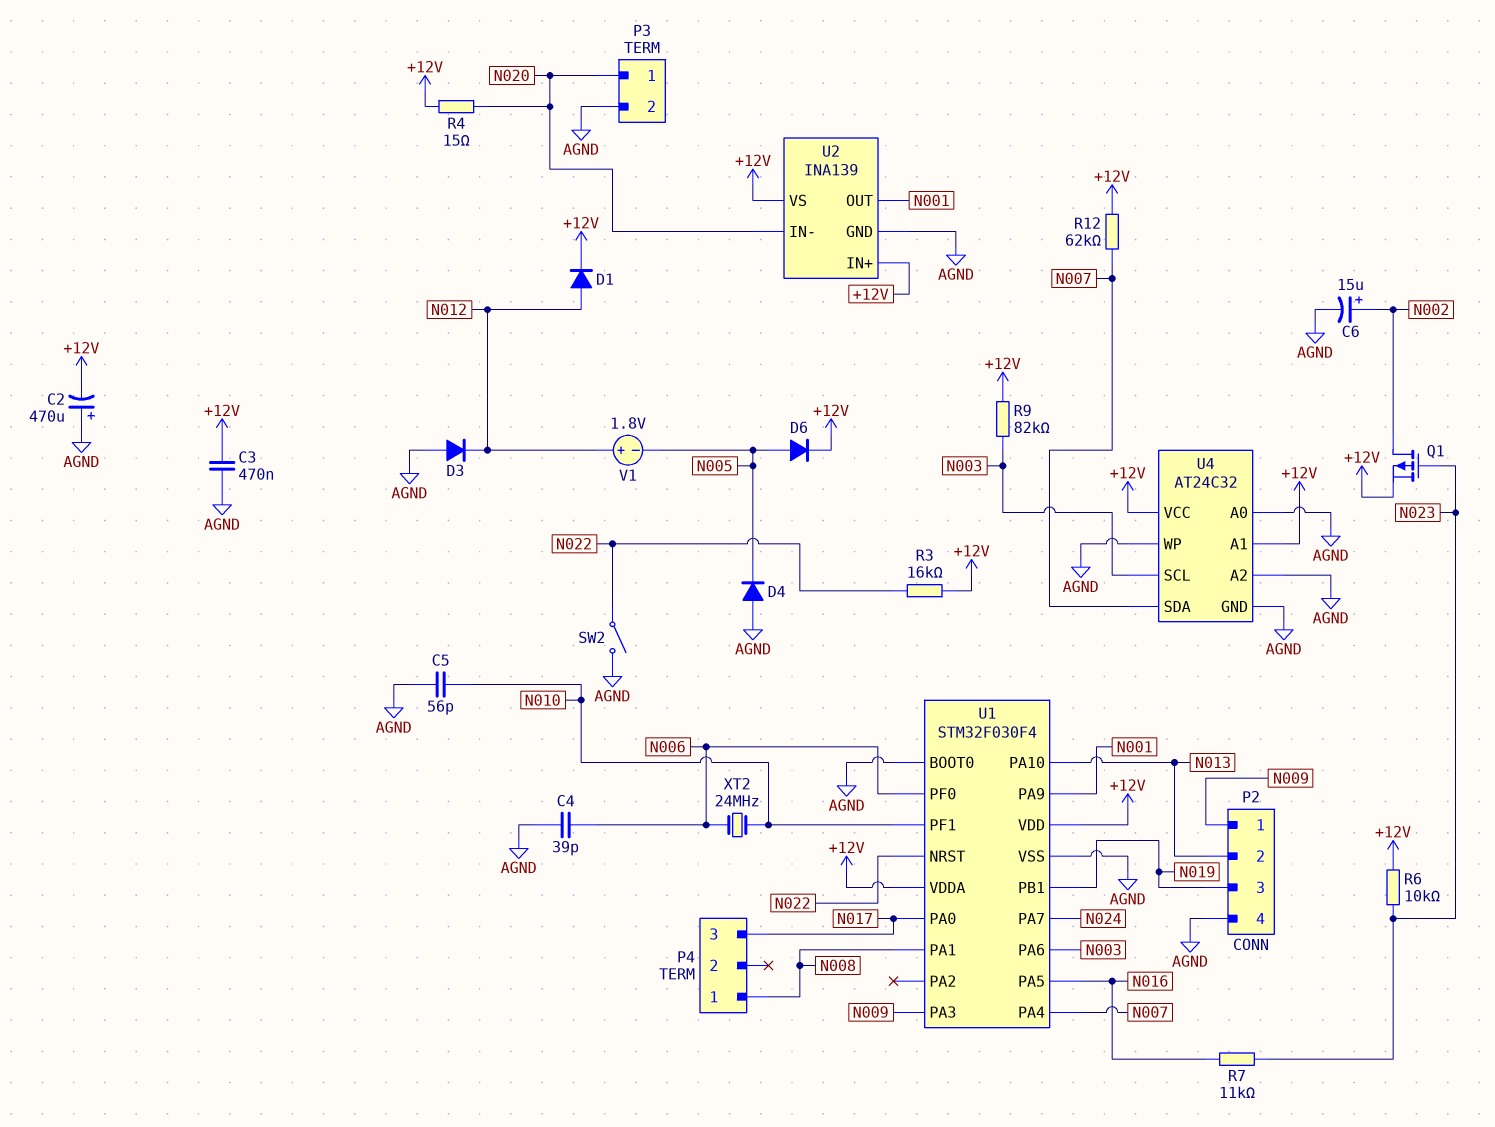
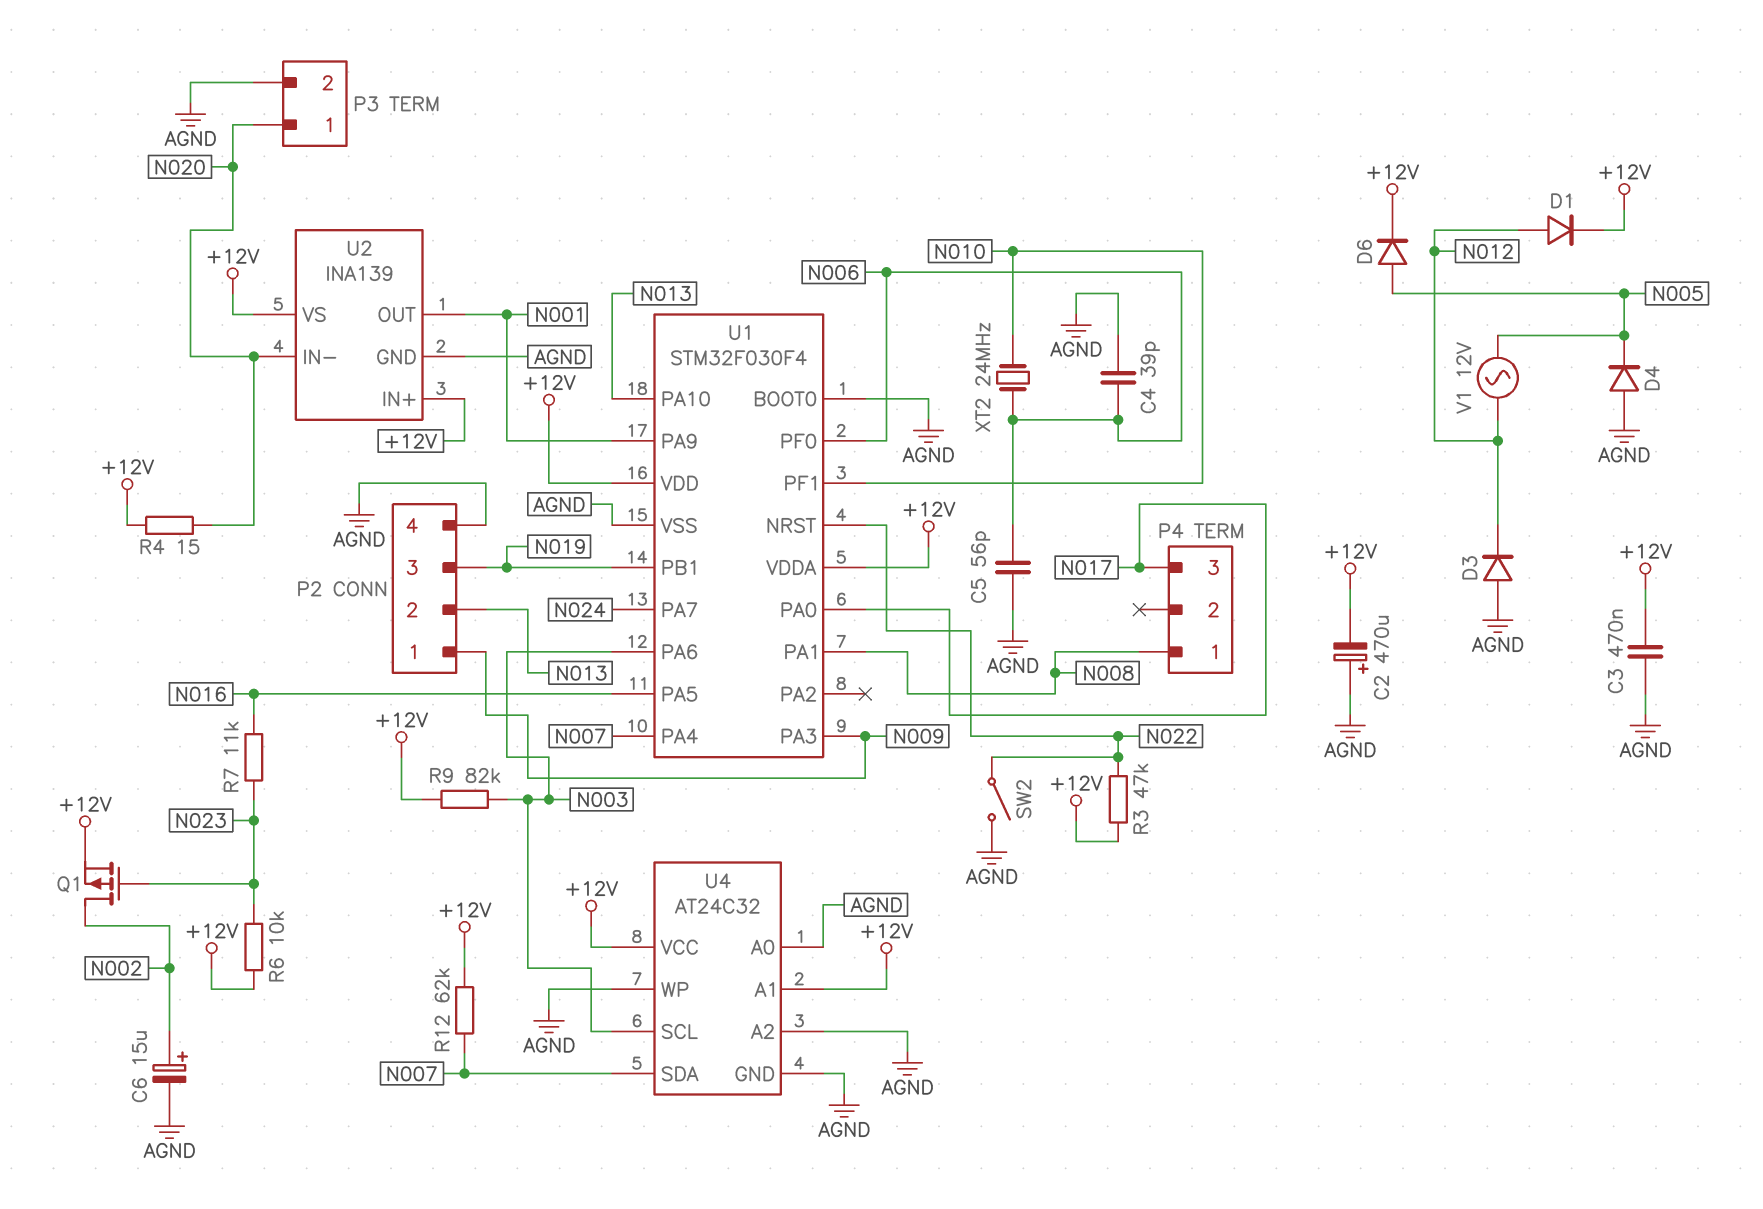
C5: 56pF (AGND, N010) -> 56pF (AGND, N006)
R3: 16k (+12V, N022) -> 47k (+12V, N022)
V1: 1.8V (plus N012, minus N005) -> AC 12V (N005, N012)

